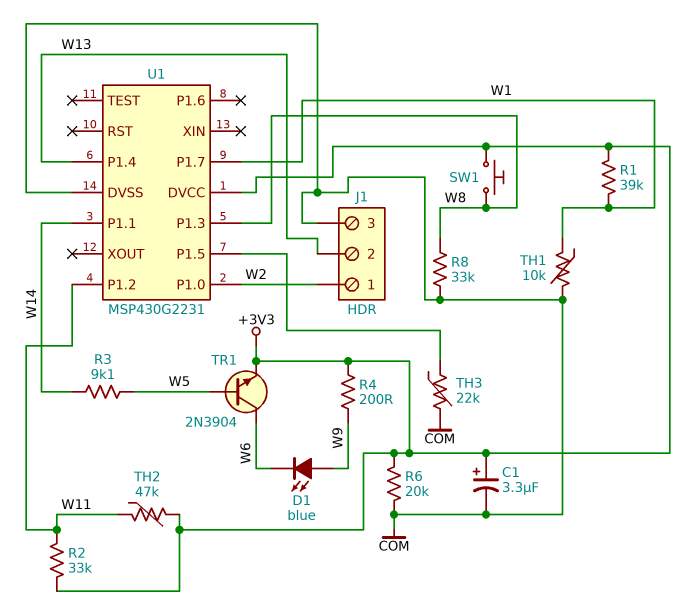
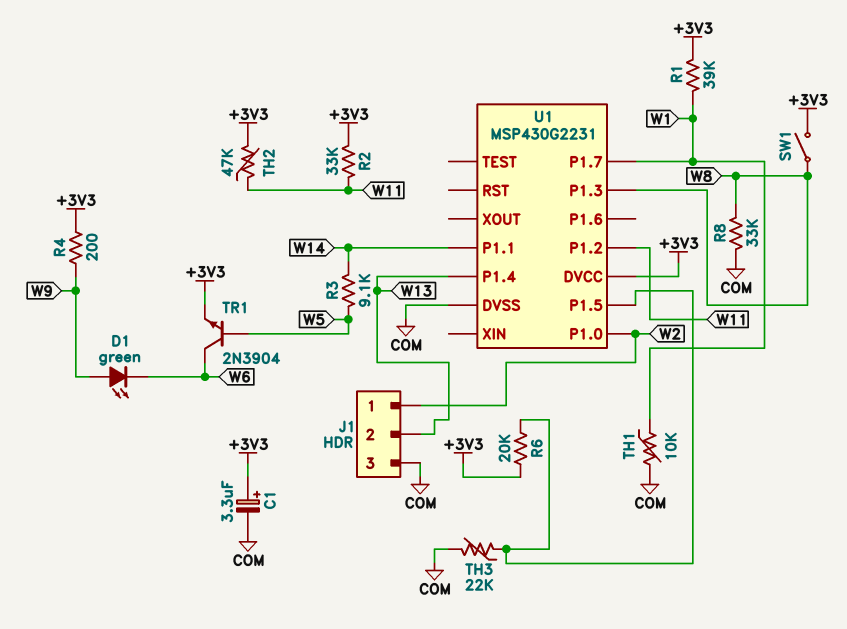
D1: LED blue (A W9, K W6) -> LED green (A W9, K W6)
R6: 20k (+3V3, COM) -> 20k (+3V3, U1/P1.5)
SW1: button (+3V3, W8) -> switch (+3V3, W8)

